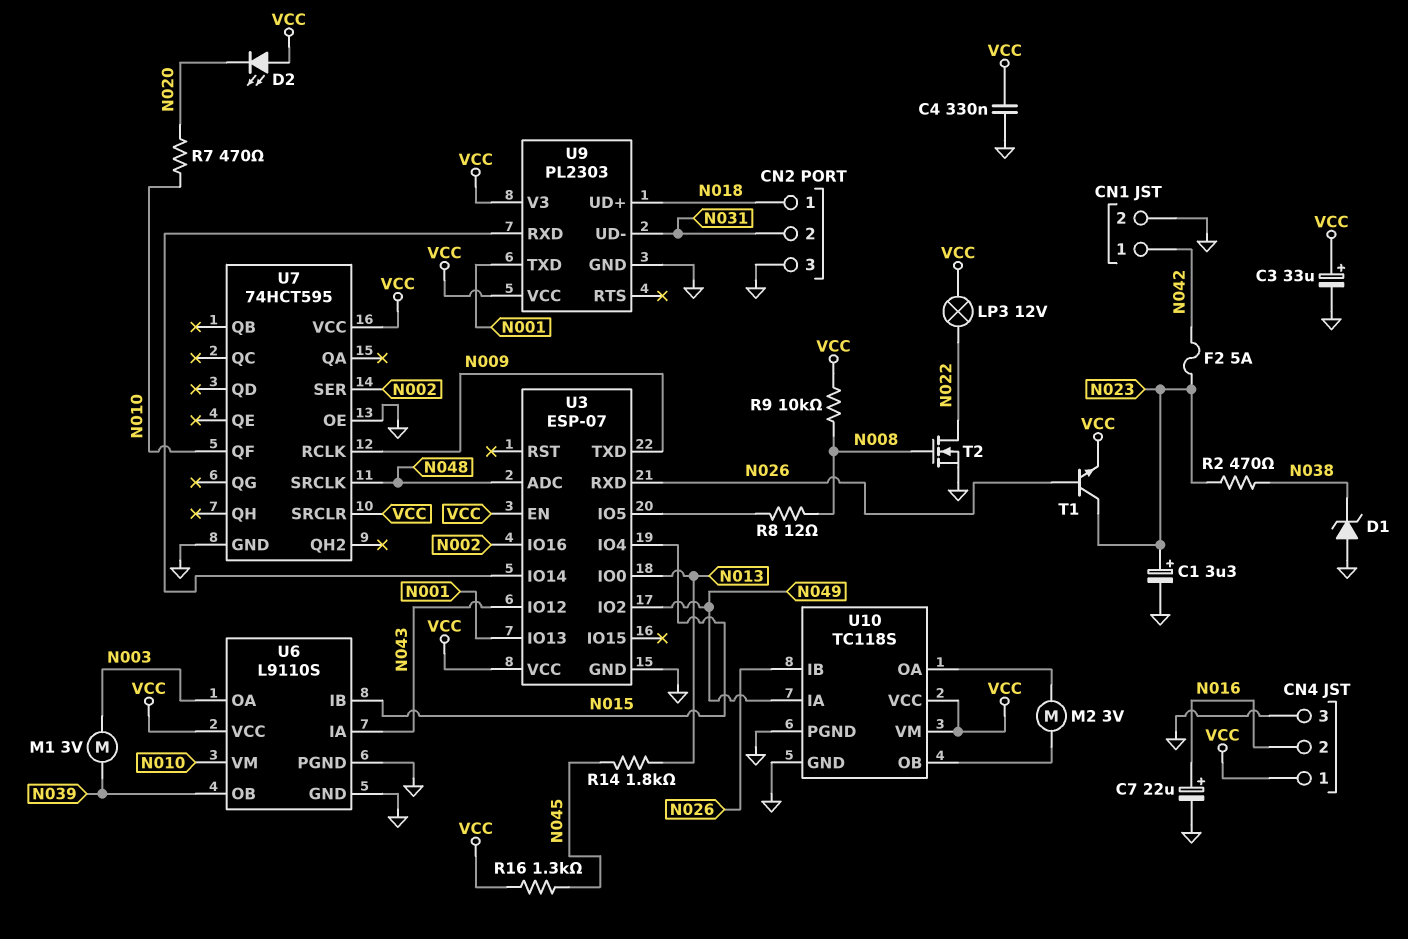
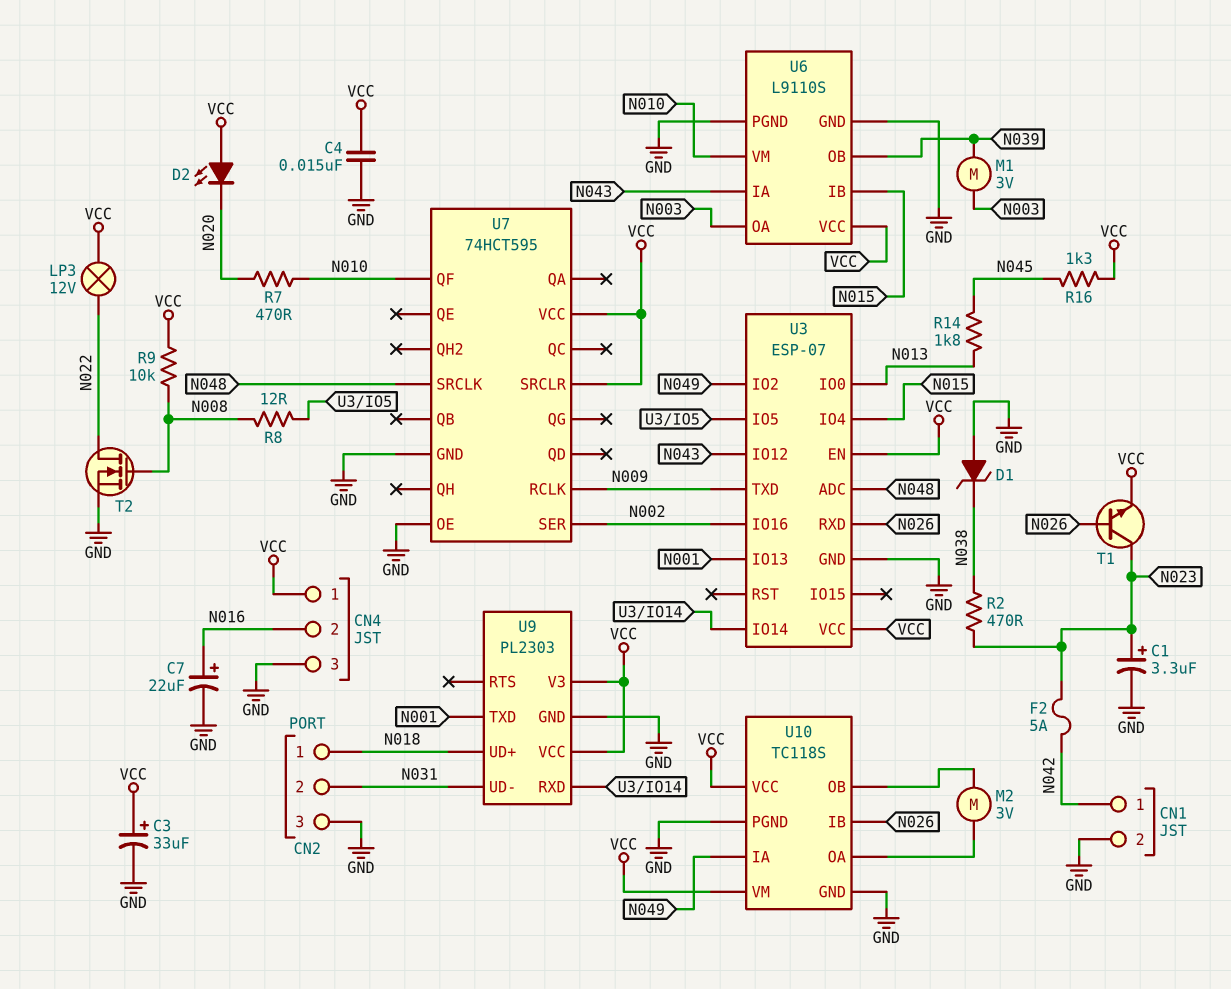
C4: 330nF (GND, VCC) -> 15nF (GND, VCC)

